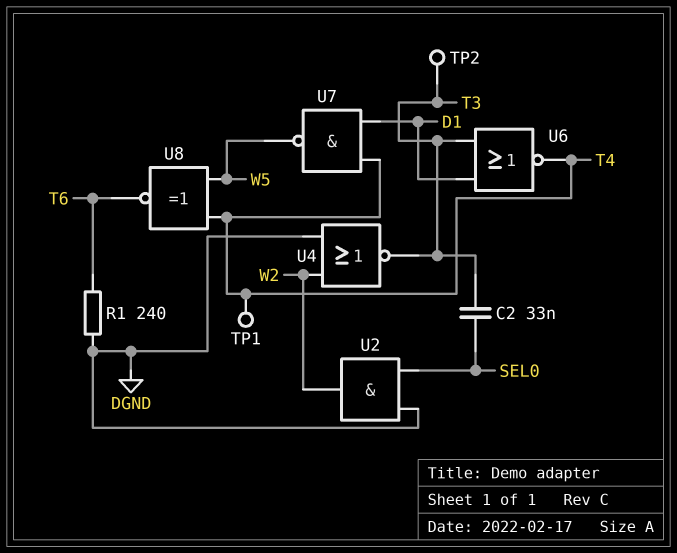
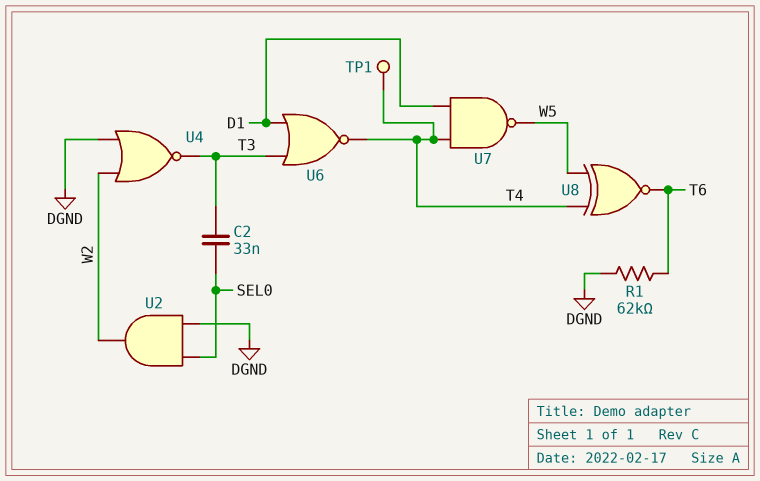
R1: 240 (DGND, T6) -> 62k (DGND, T6)
TP2: test point (T3) -> none

